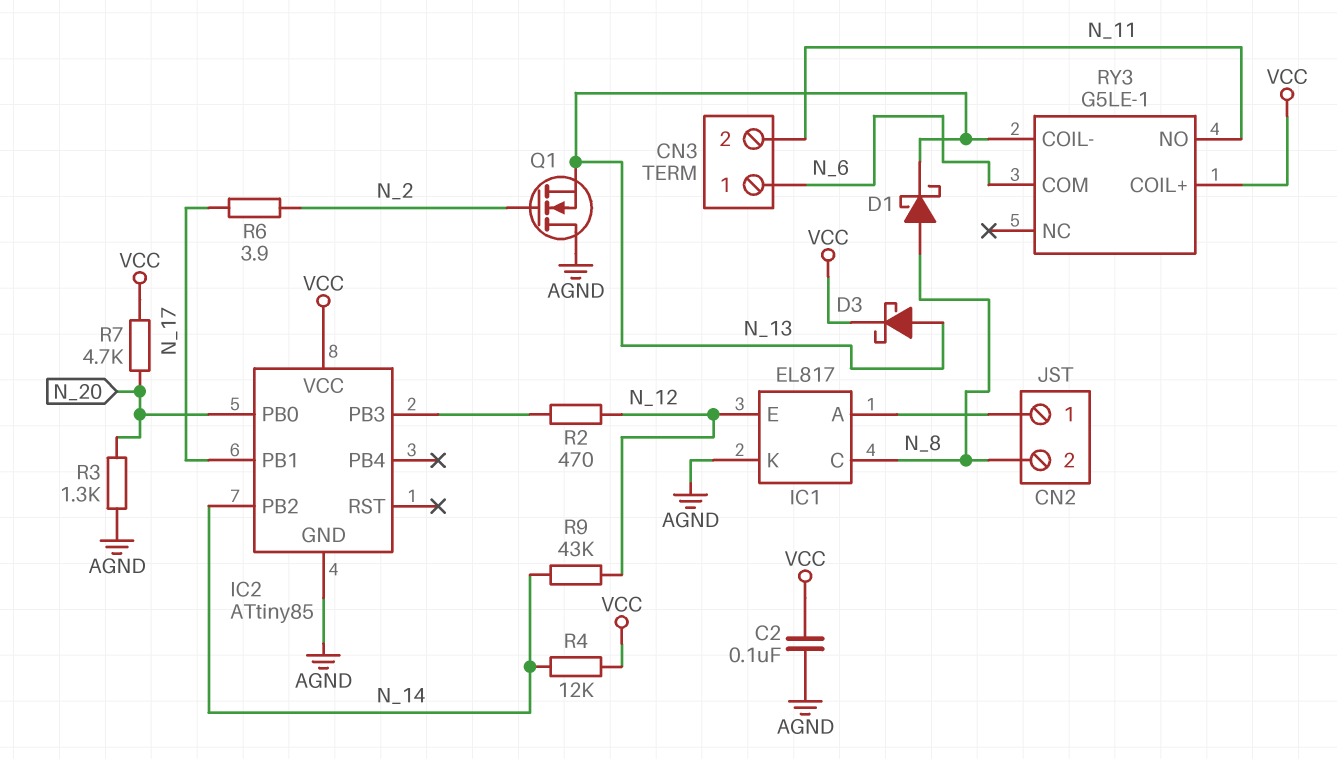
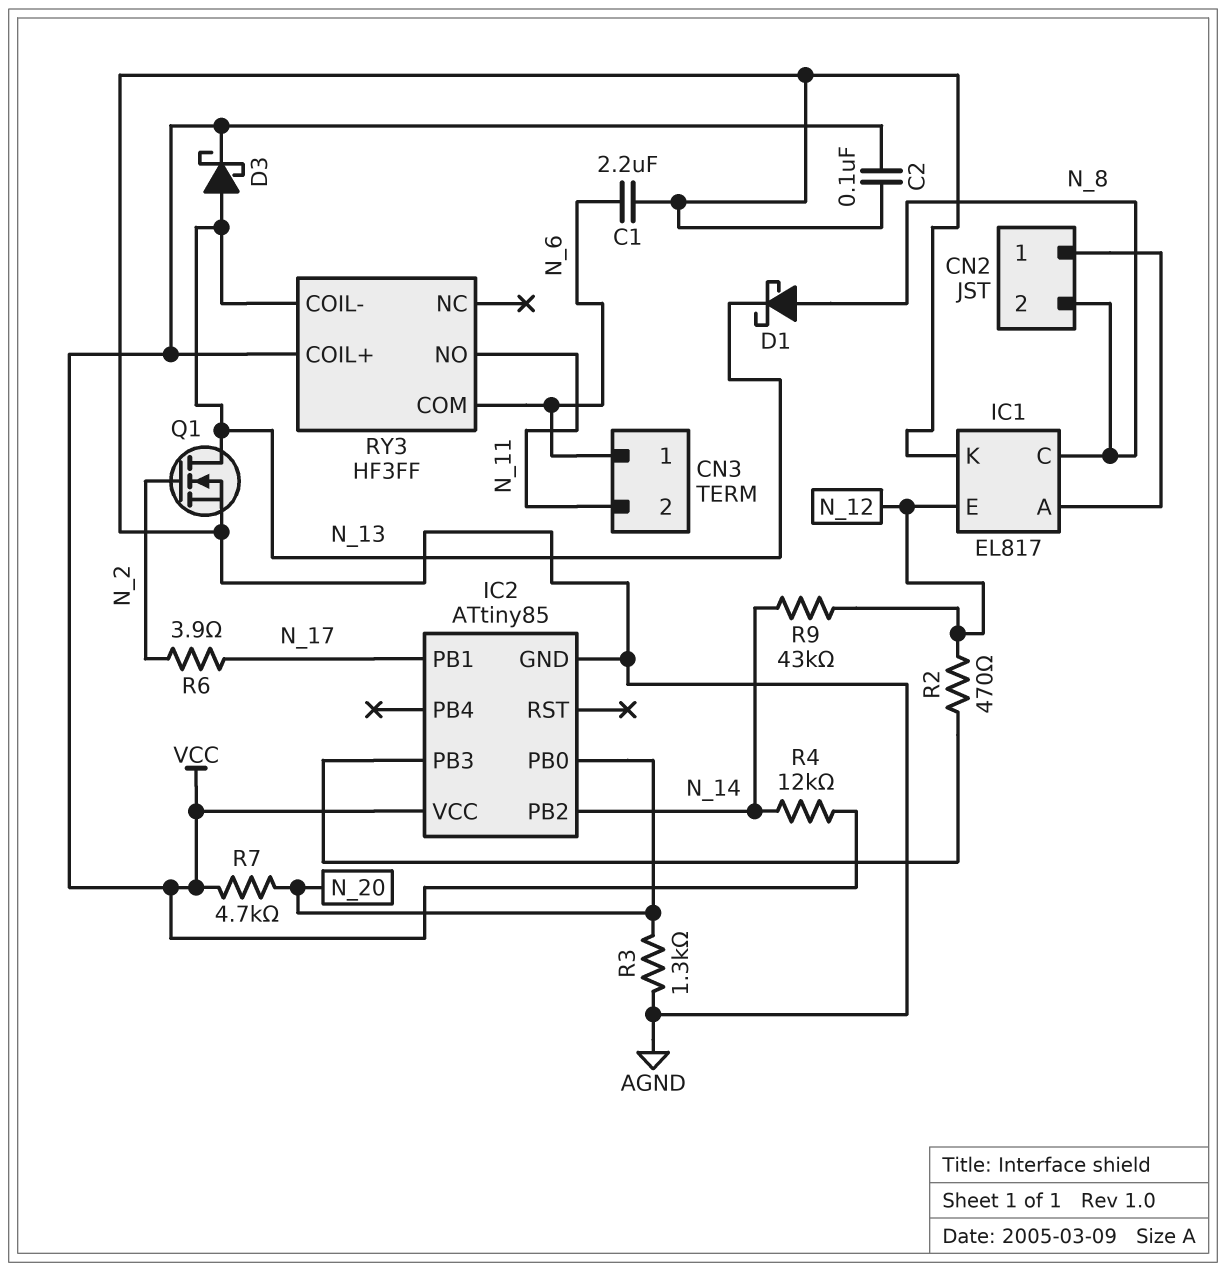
C1: none -> 2.2uF (AGND, N_6)
Q1: NMOS (G N_2, D AGND, S N_13) -> NMOS (G N_2, D N_13, S AGND)
RY3: G5LE-1 -> HF3FF

